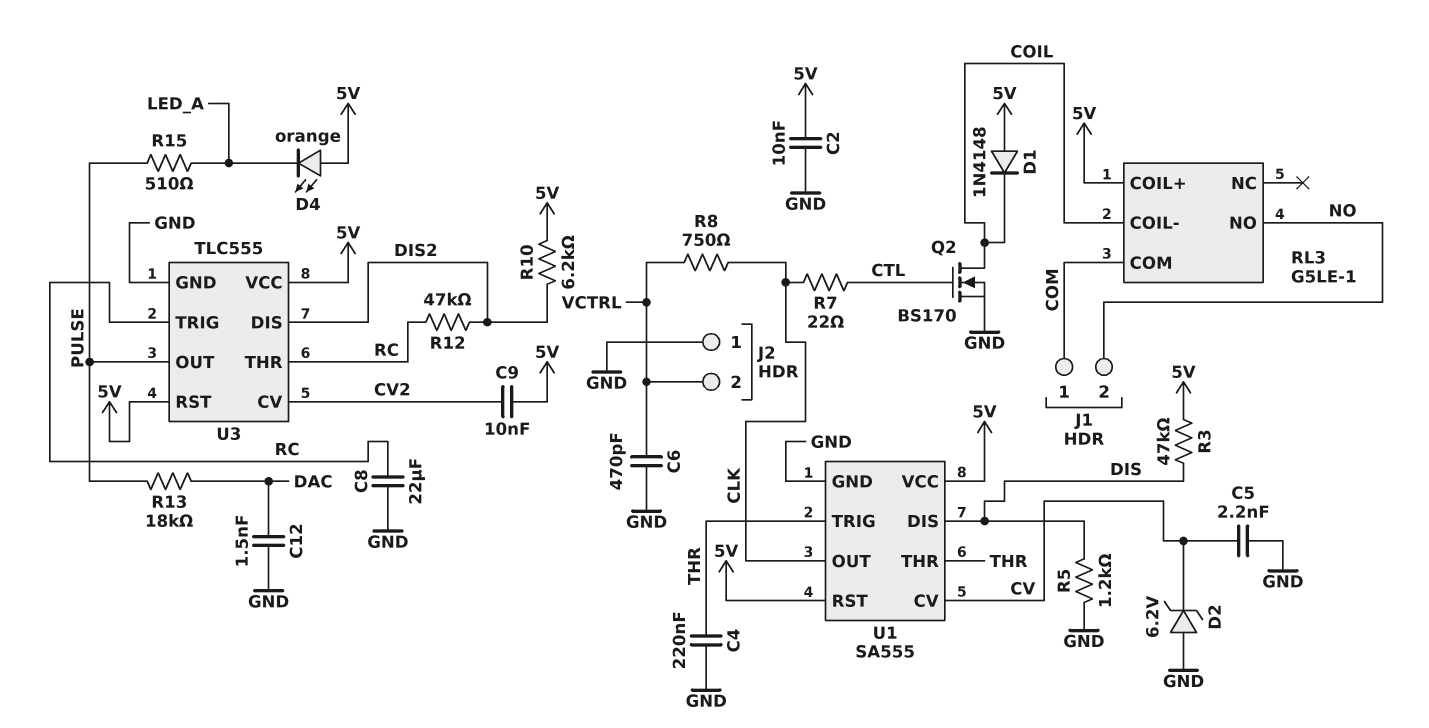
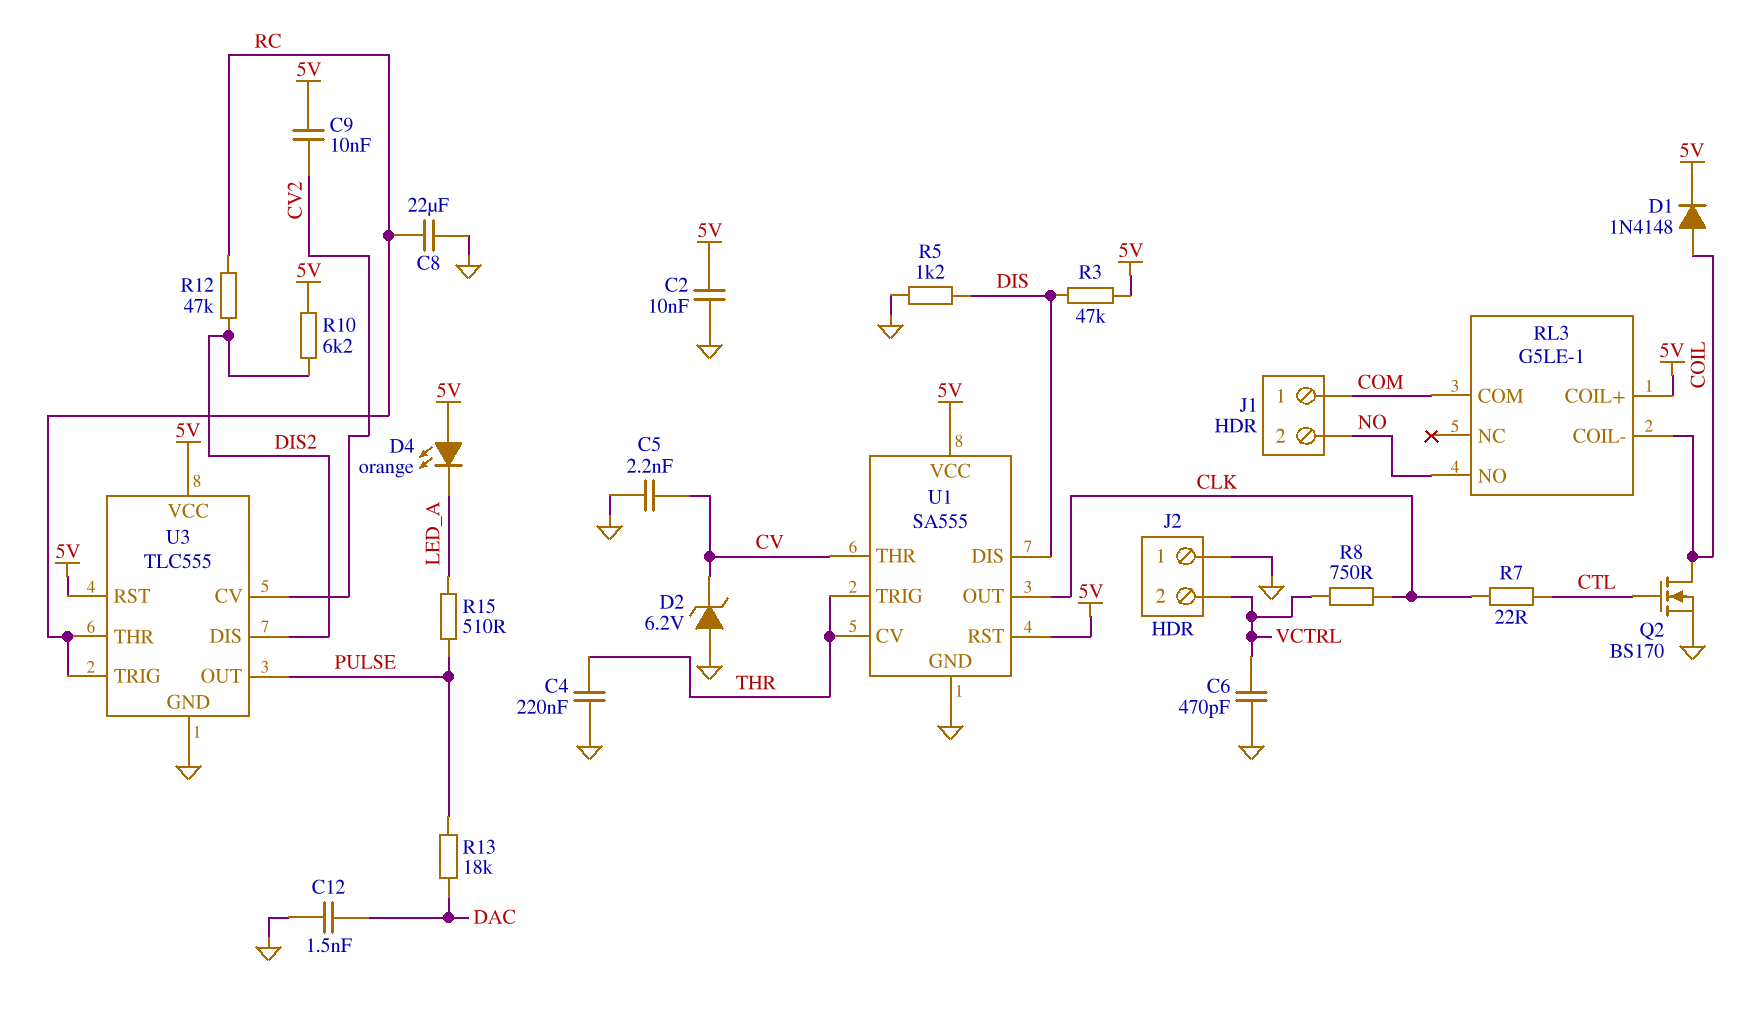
D1: diode 1N4148 (A 5V, K COIL) -> diode 1N4148 (A COIL, K 5V)
U1 pin CV: CV -> THR
U1 pin THR: THR -> CV

